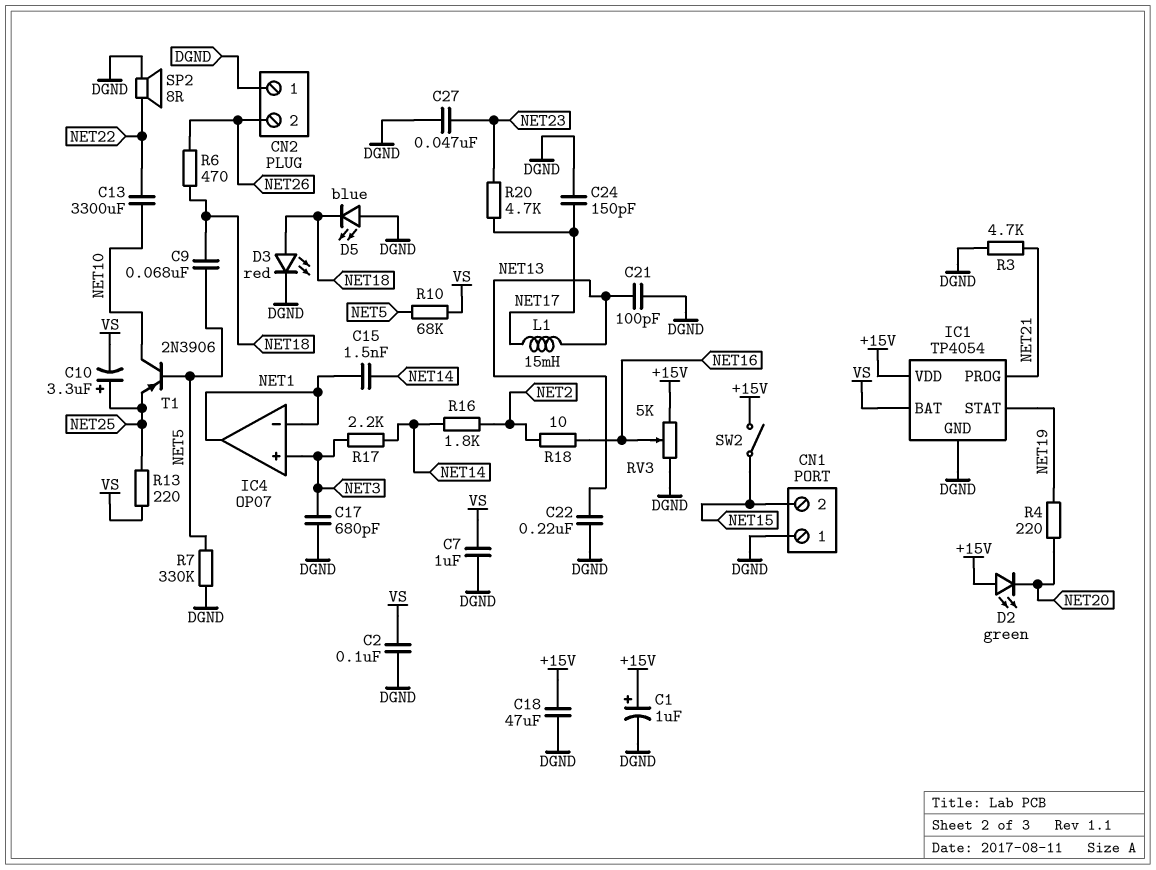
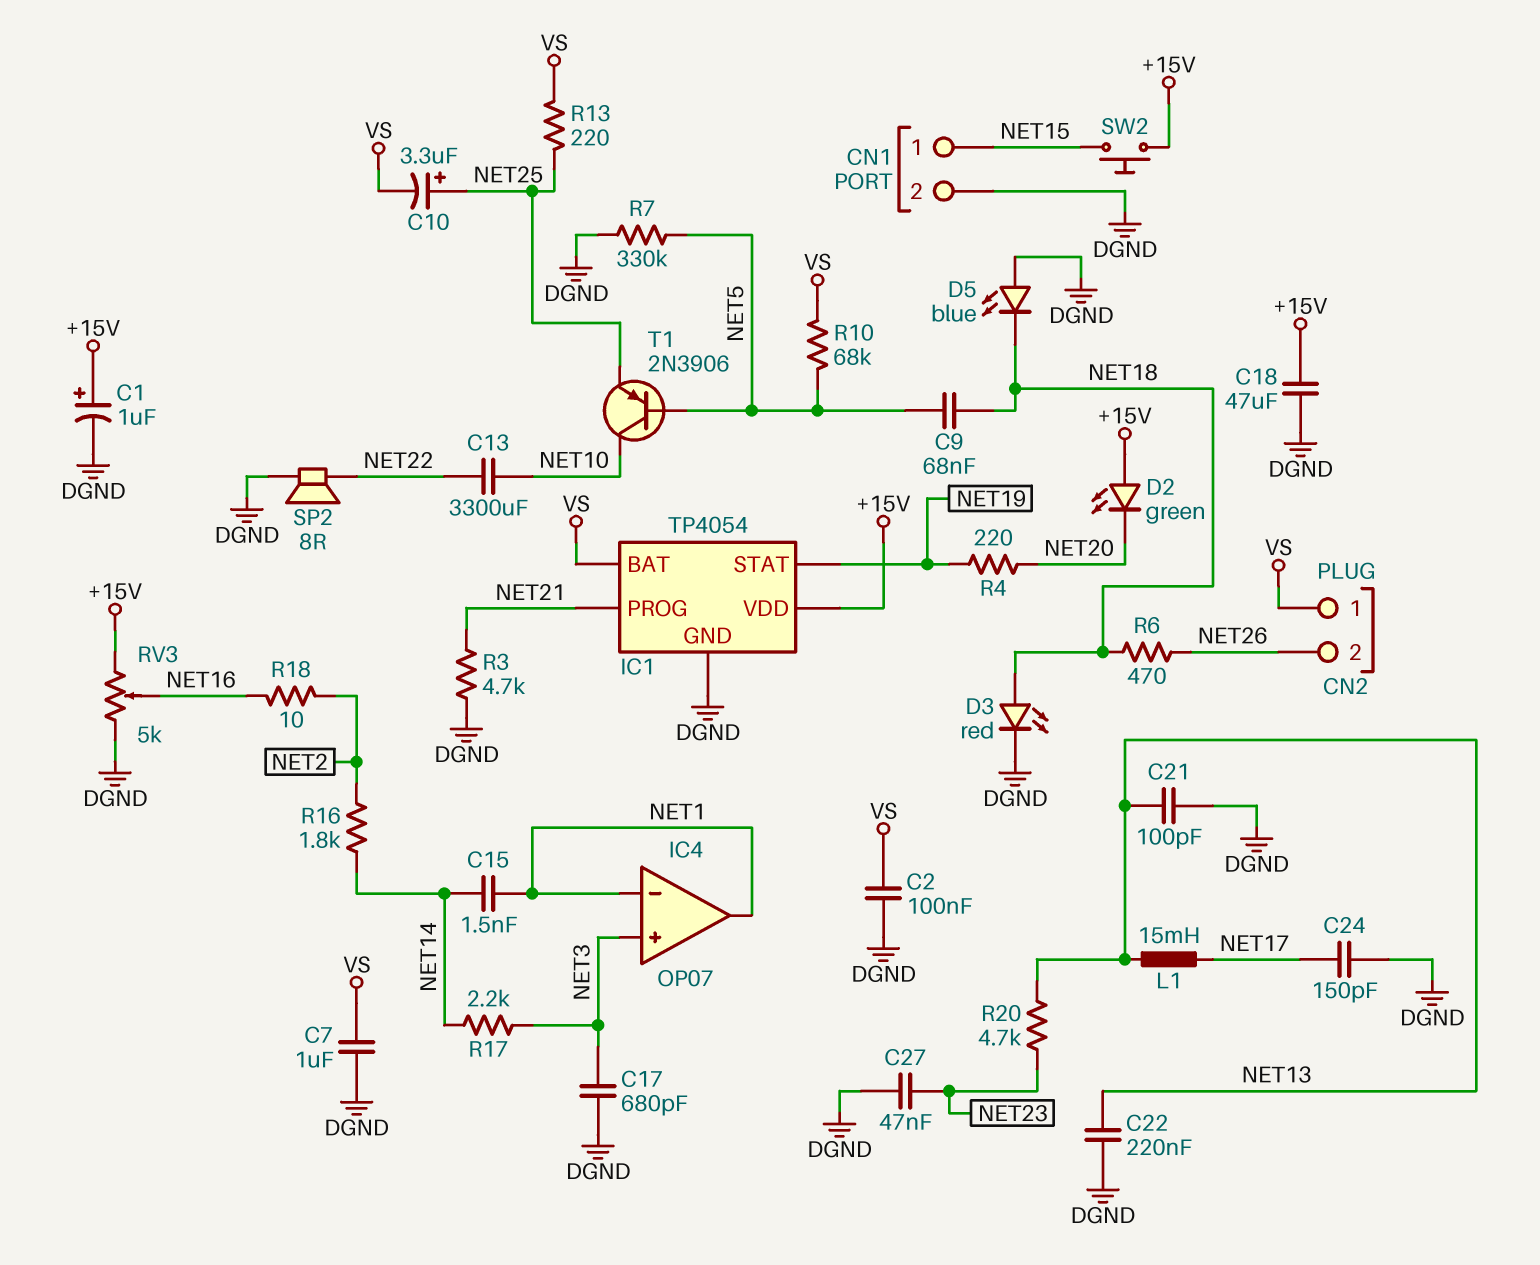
CN1 pin 1: DGND -> NET15
CN1 pin 2: NET15 -> DGND
CN2 pin 1: DGND -> VS
R20: 4.7k (NET17, NET23) -> 4.7k (NET13, NET23)
SW2: switch (+15V, NET15) -> button (+15V, NET15)

